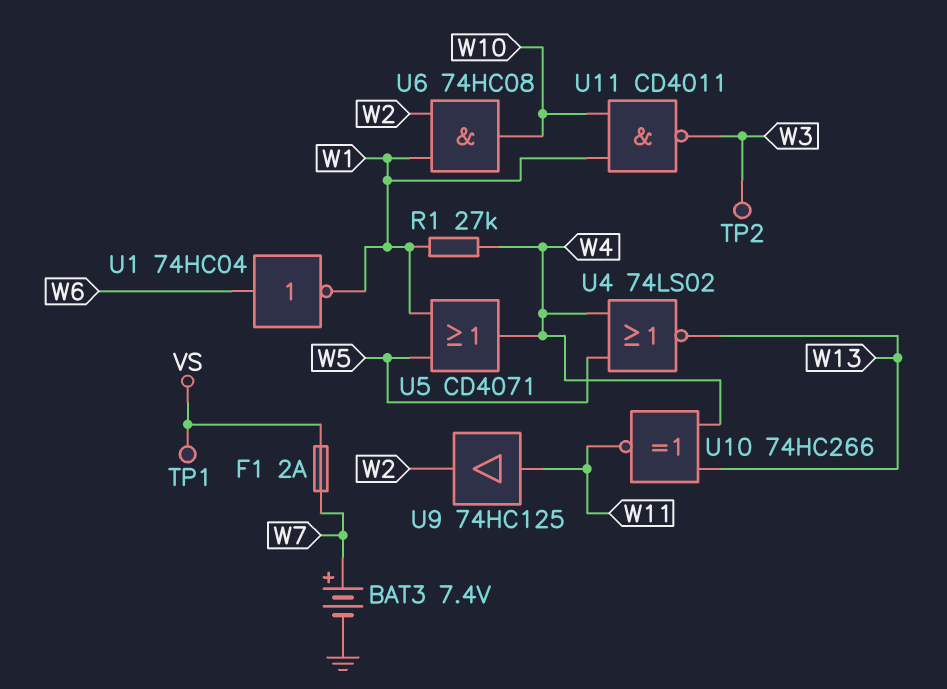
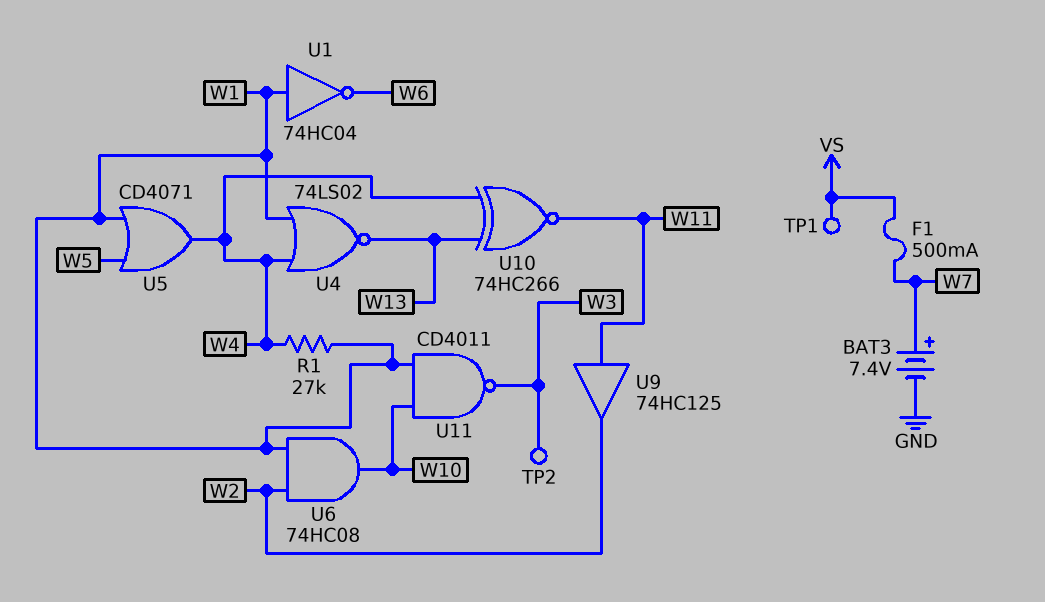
F1: 2A (VS, W7) -> 500mA (VS, W7)
U1: NOT 74HC04 (in W6, out W1) -> NOT 74HC04 (in W1, out W6)
U4: NOR 74LS02 (in W4, in W5, out W13) -> NOR 74LS02 (in W1, in W4, out W13)

